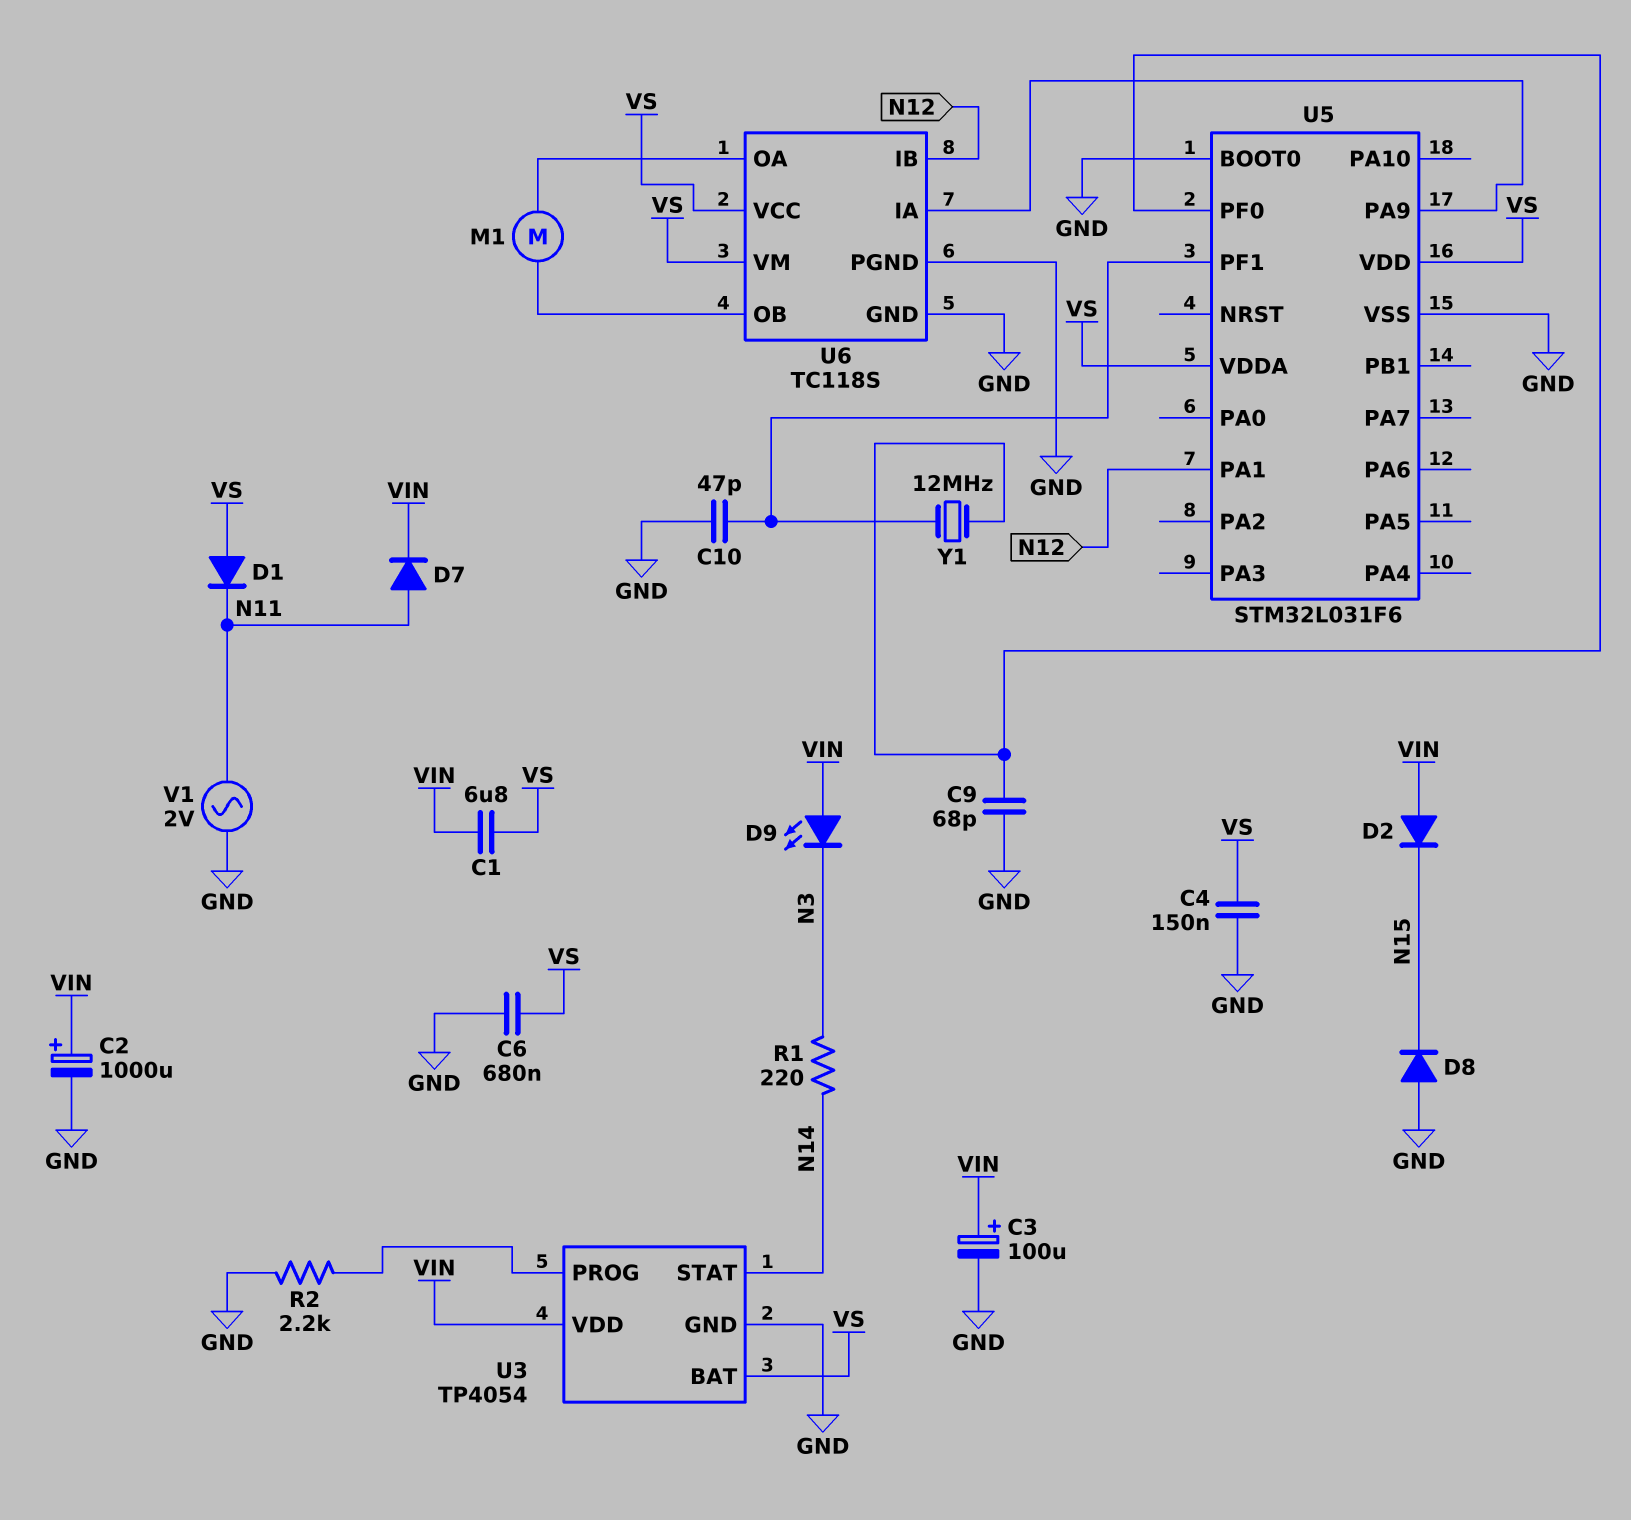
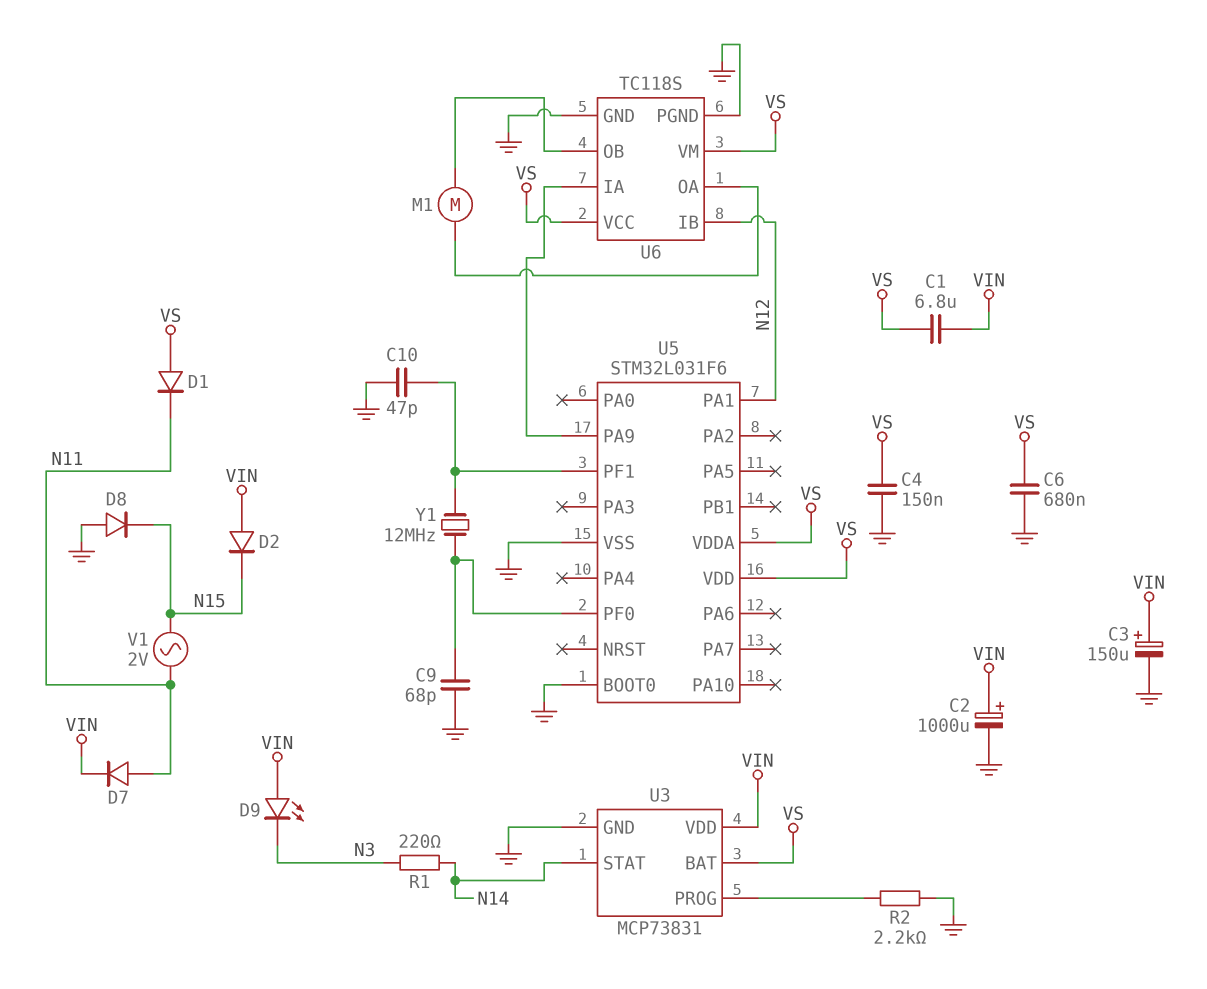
C3: 100uF (plus VIN, minus GND) -> 150uF (plus VIN, minus GND)
U3: TP4054 -> MCP73831
V1: AC 2V (GND, N11) -> AC 2V (N11, N15)

